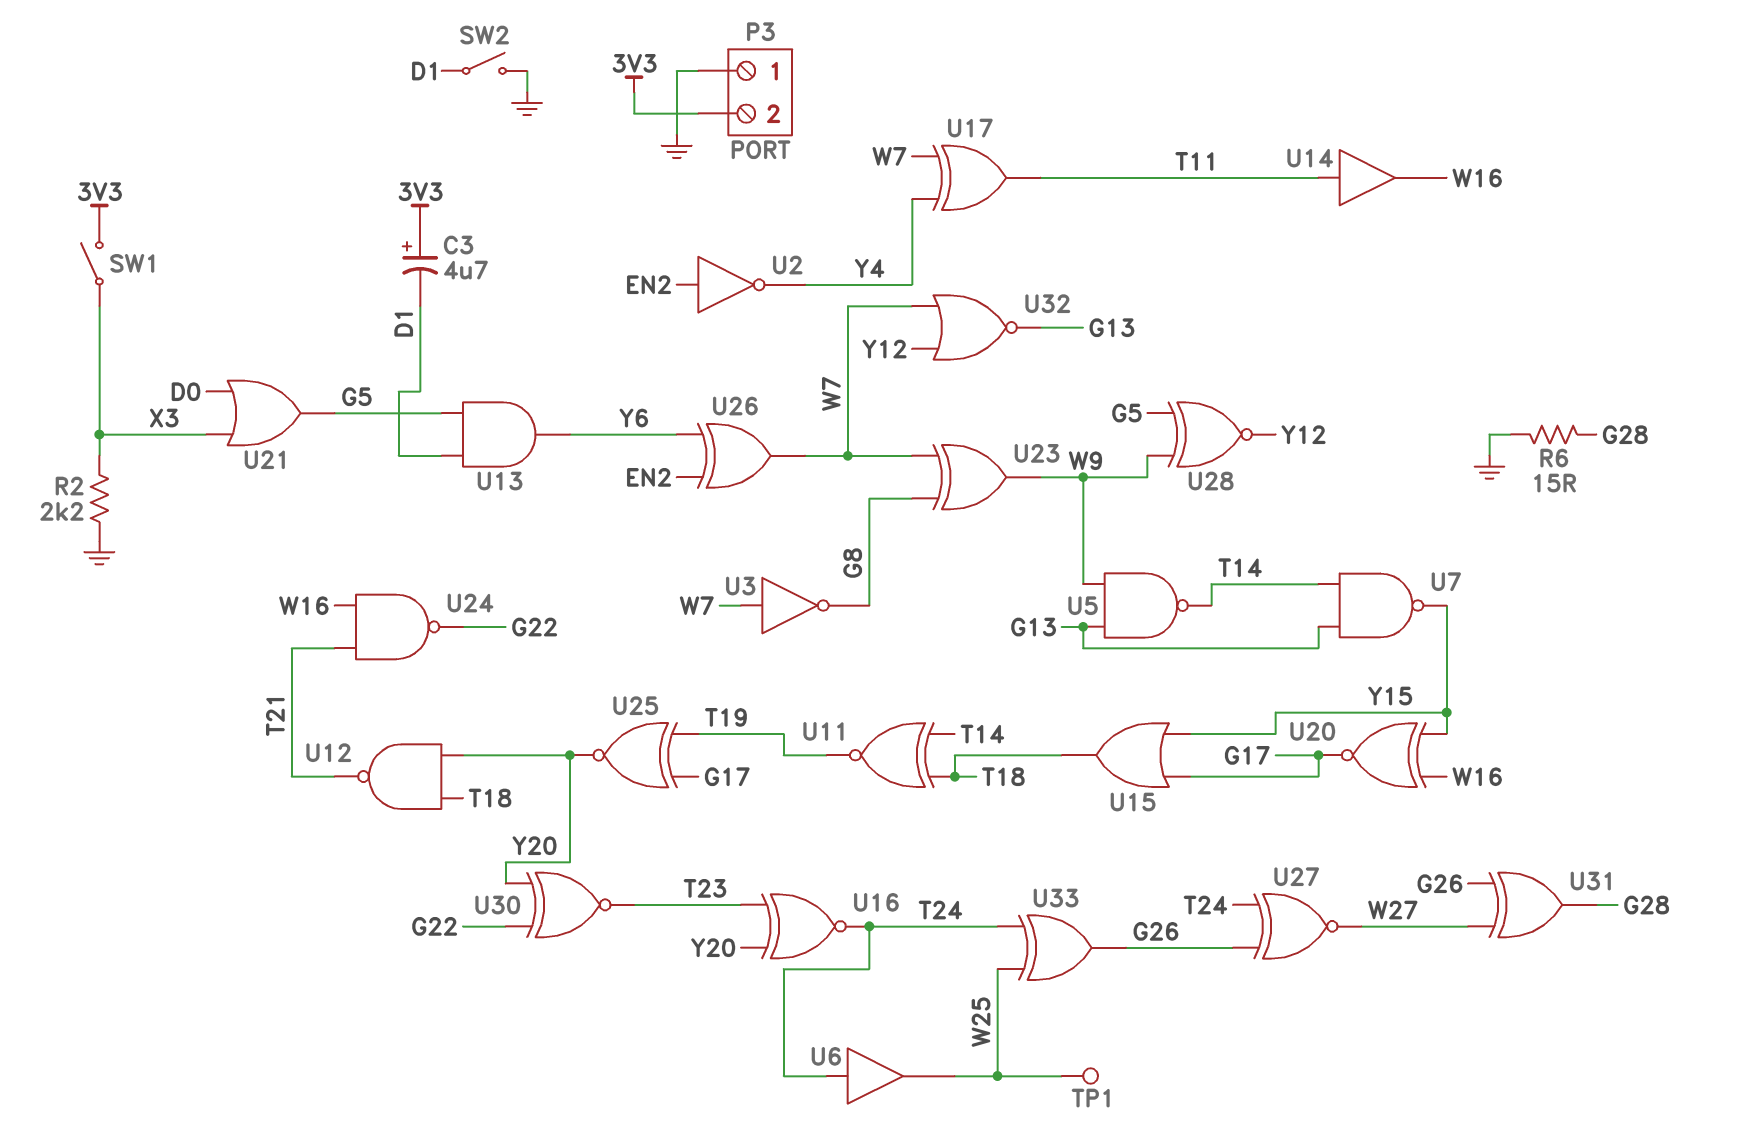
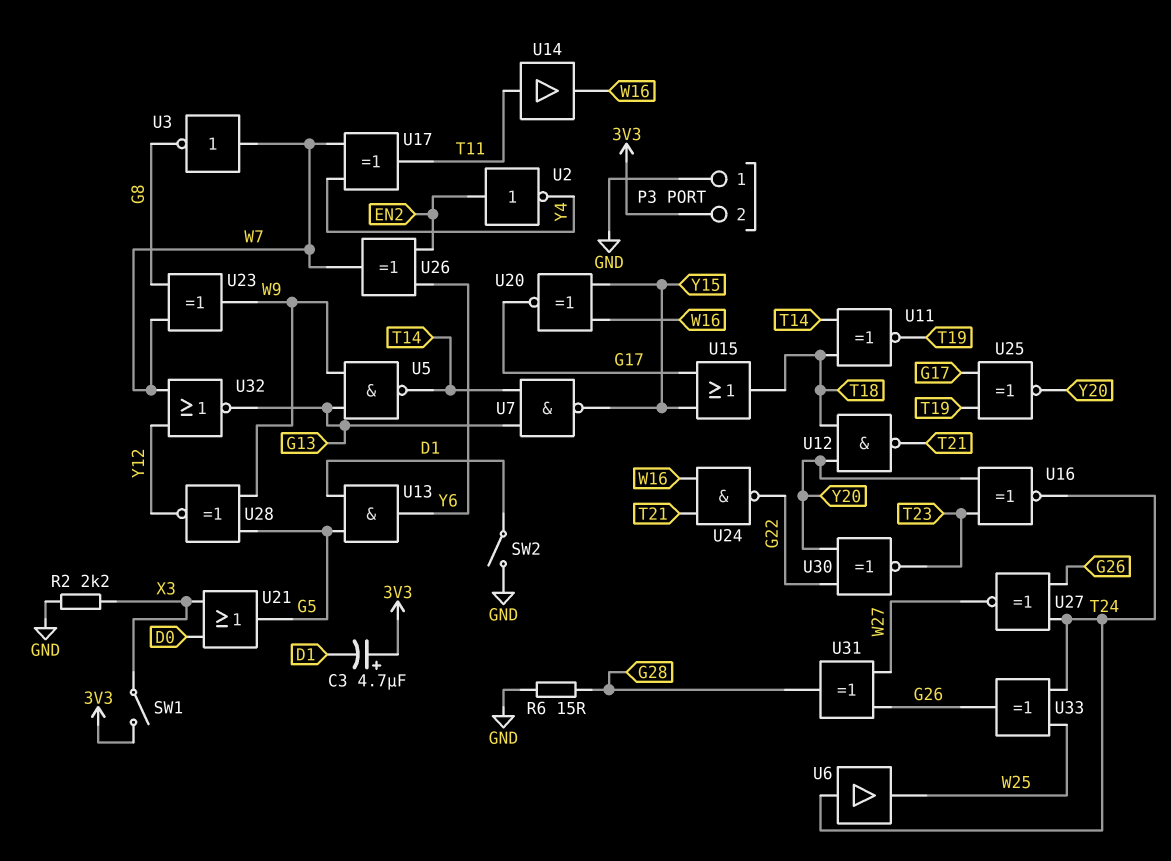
TP1: test point (W25) -> none

